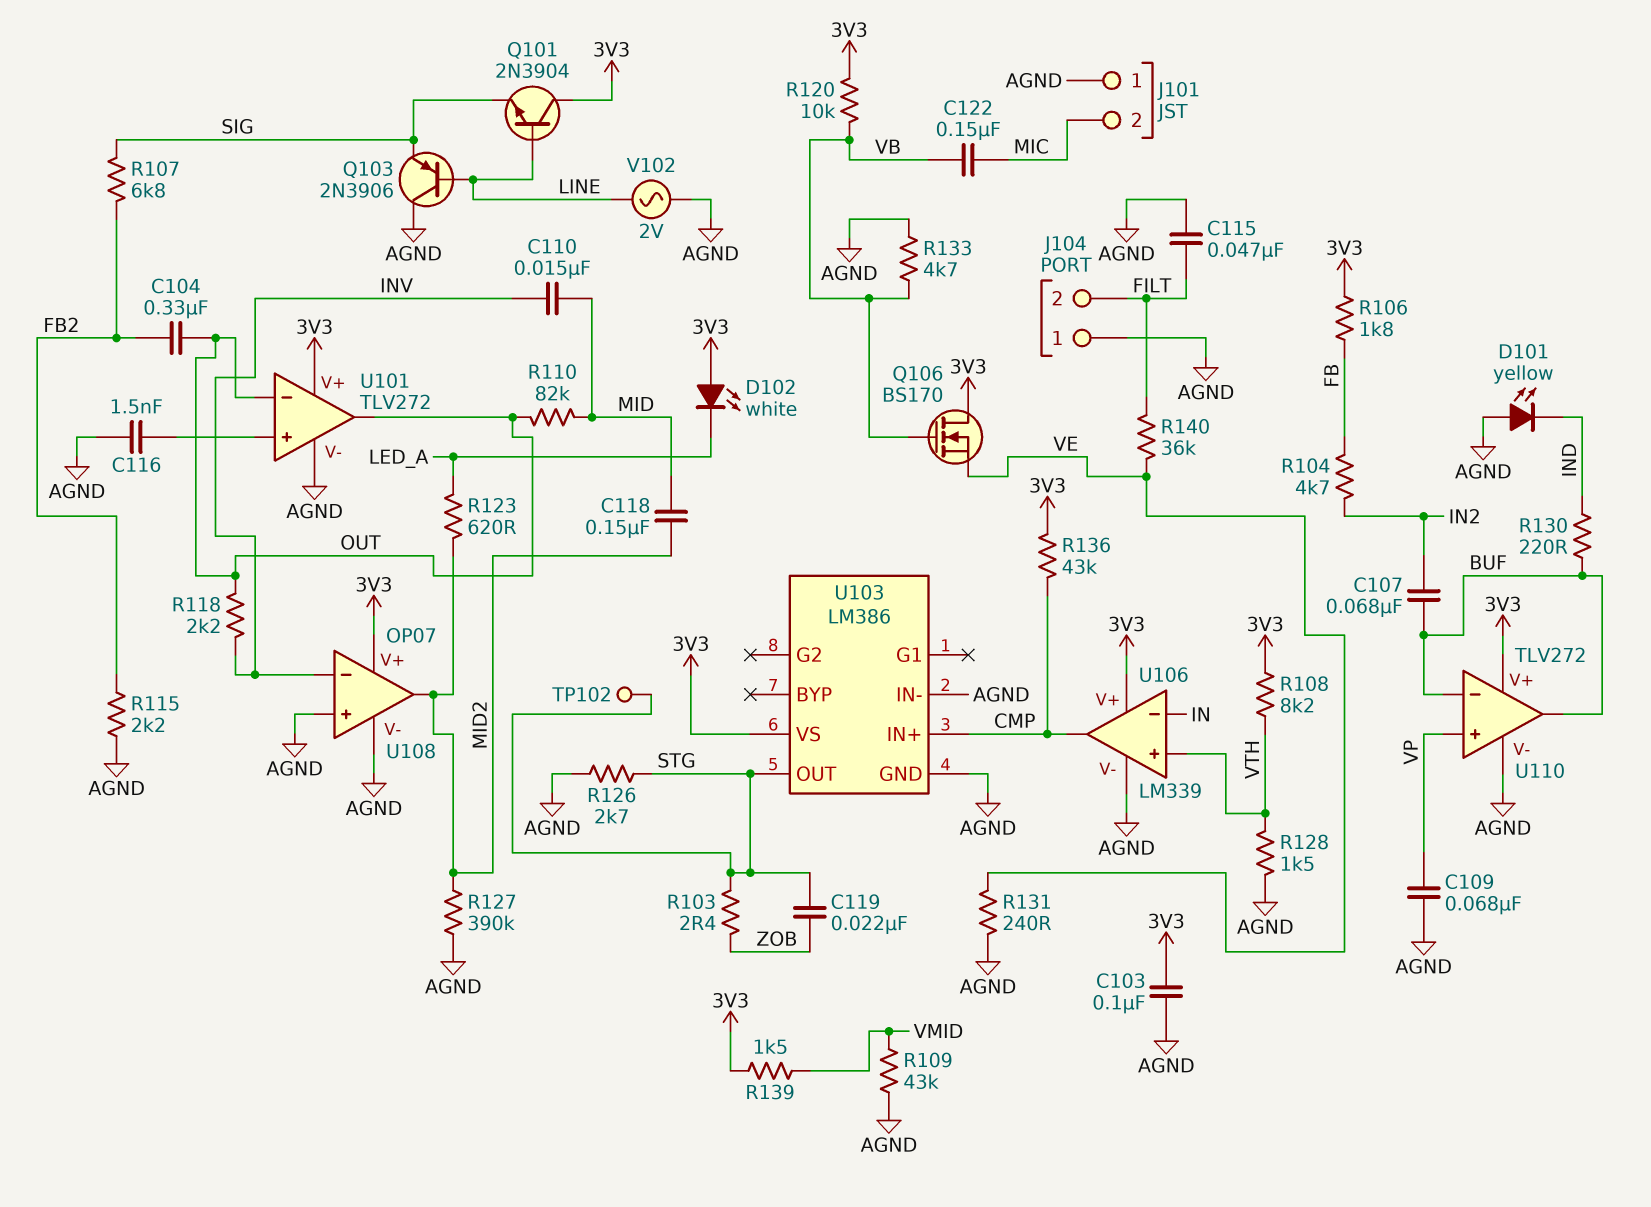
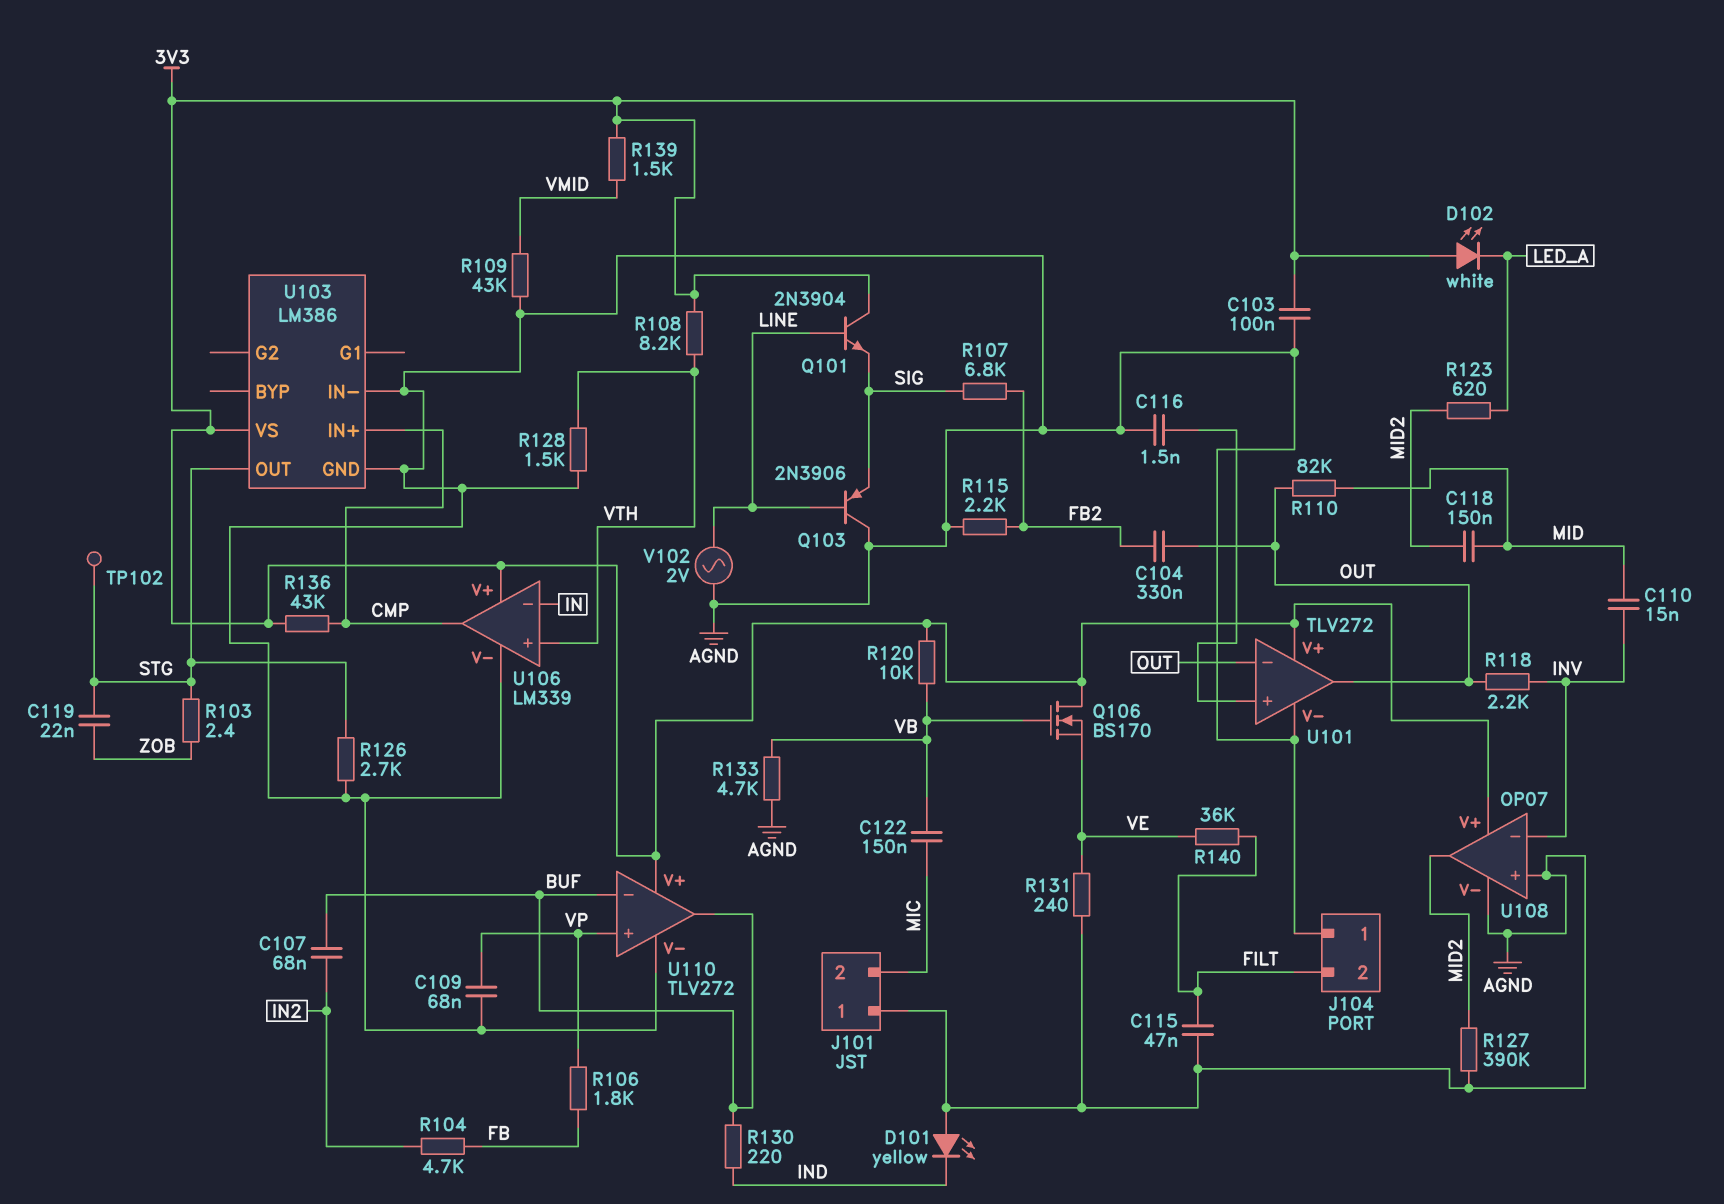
R106: 1.8k (3V3, FB) -> 1.8k (FB, VP)

